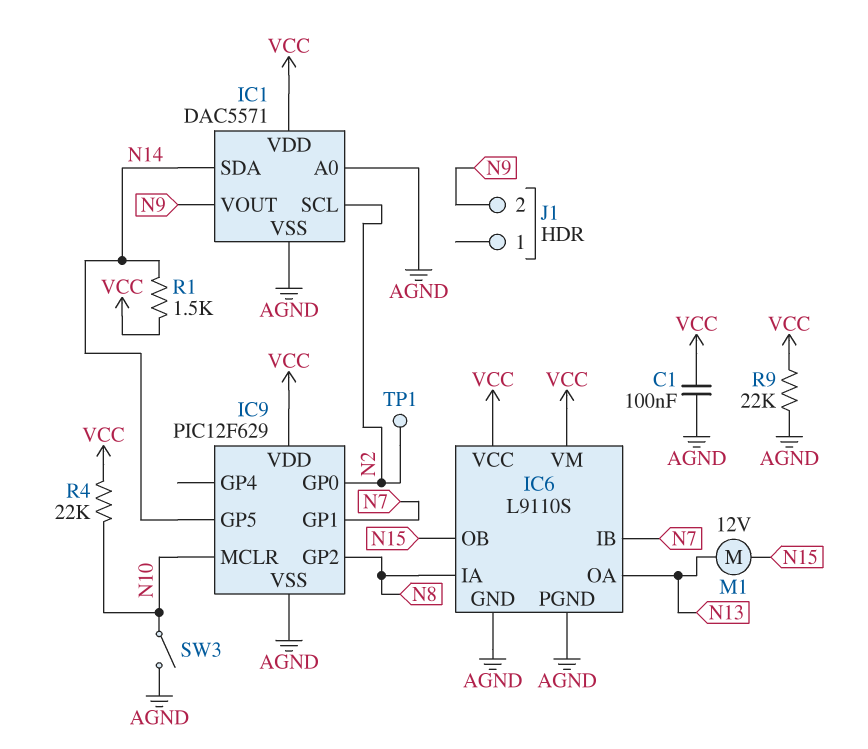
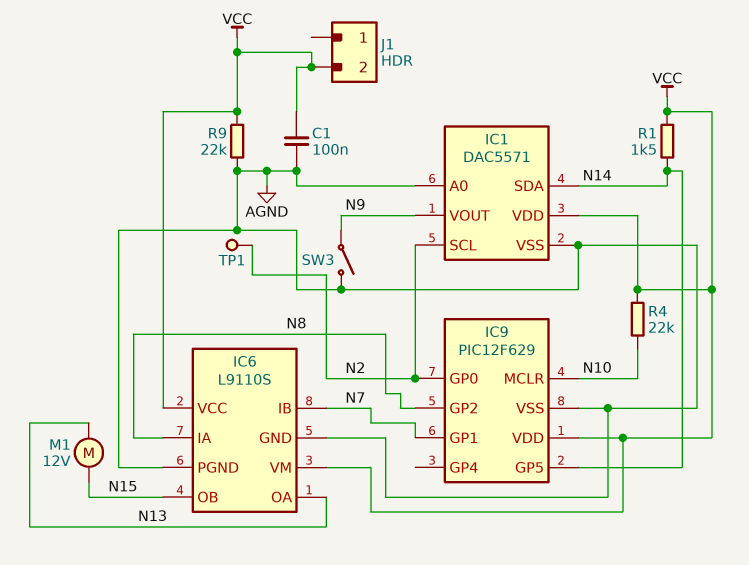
J1 pin 2: N9 -> VCC
SW3: switch (AGND, N10) -> switch (AGND, N9)

